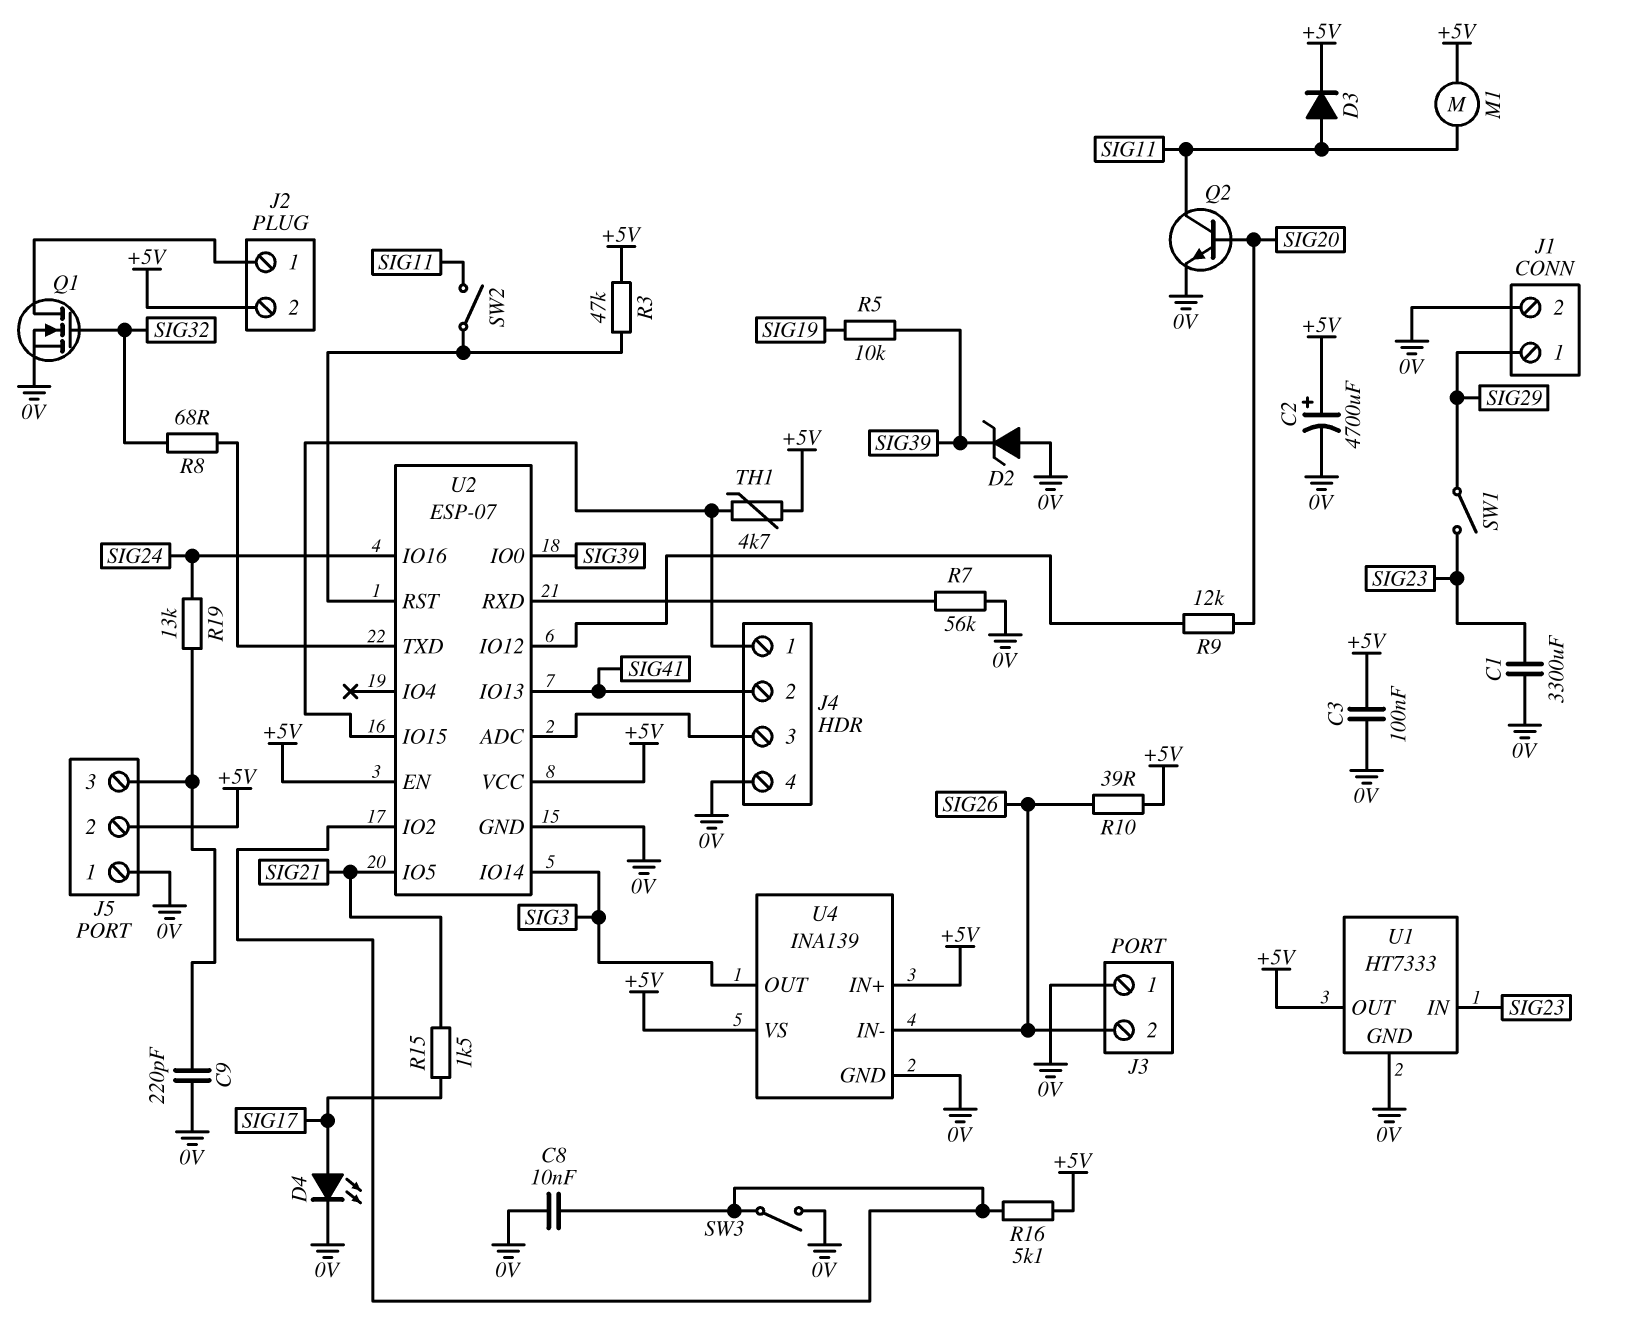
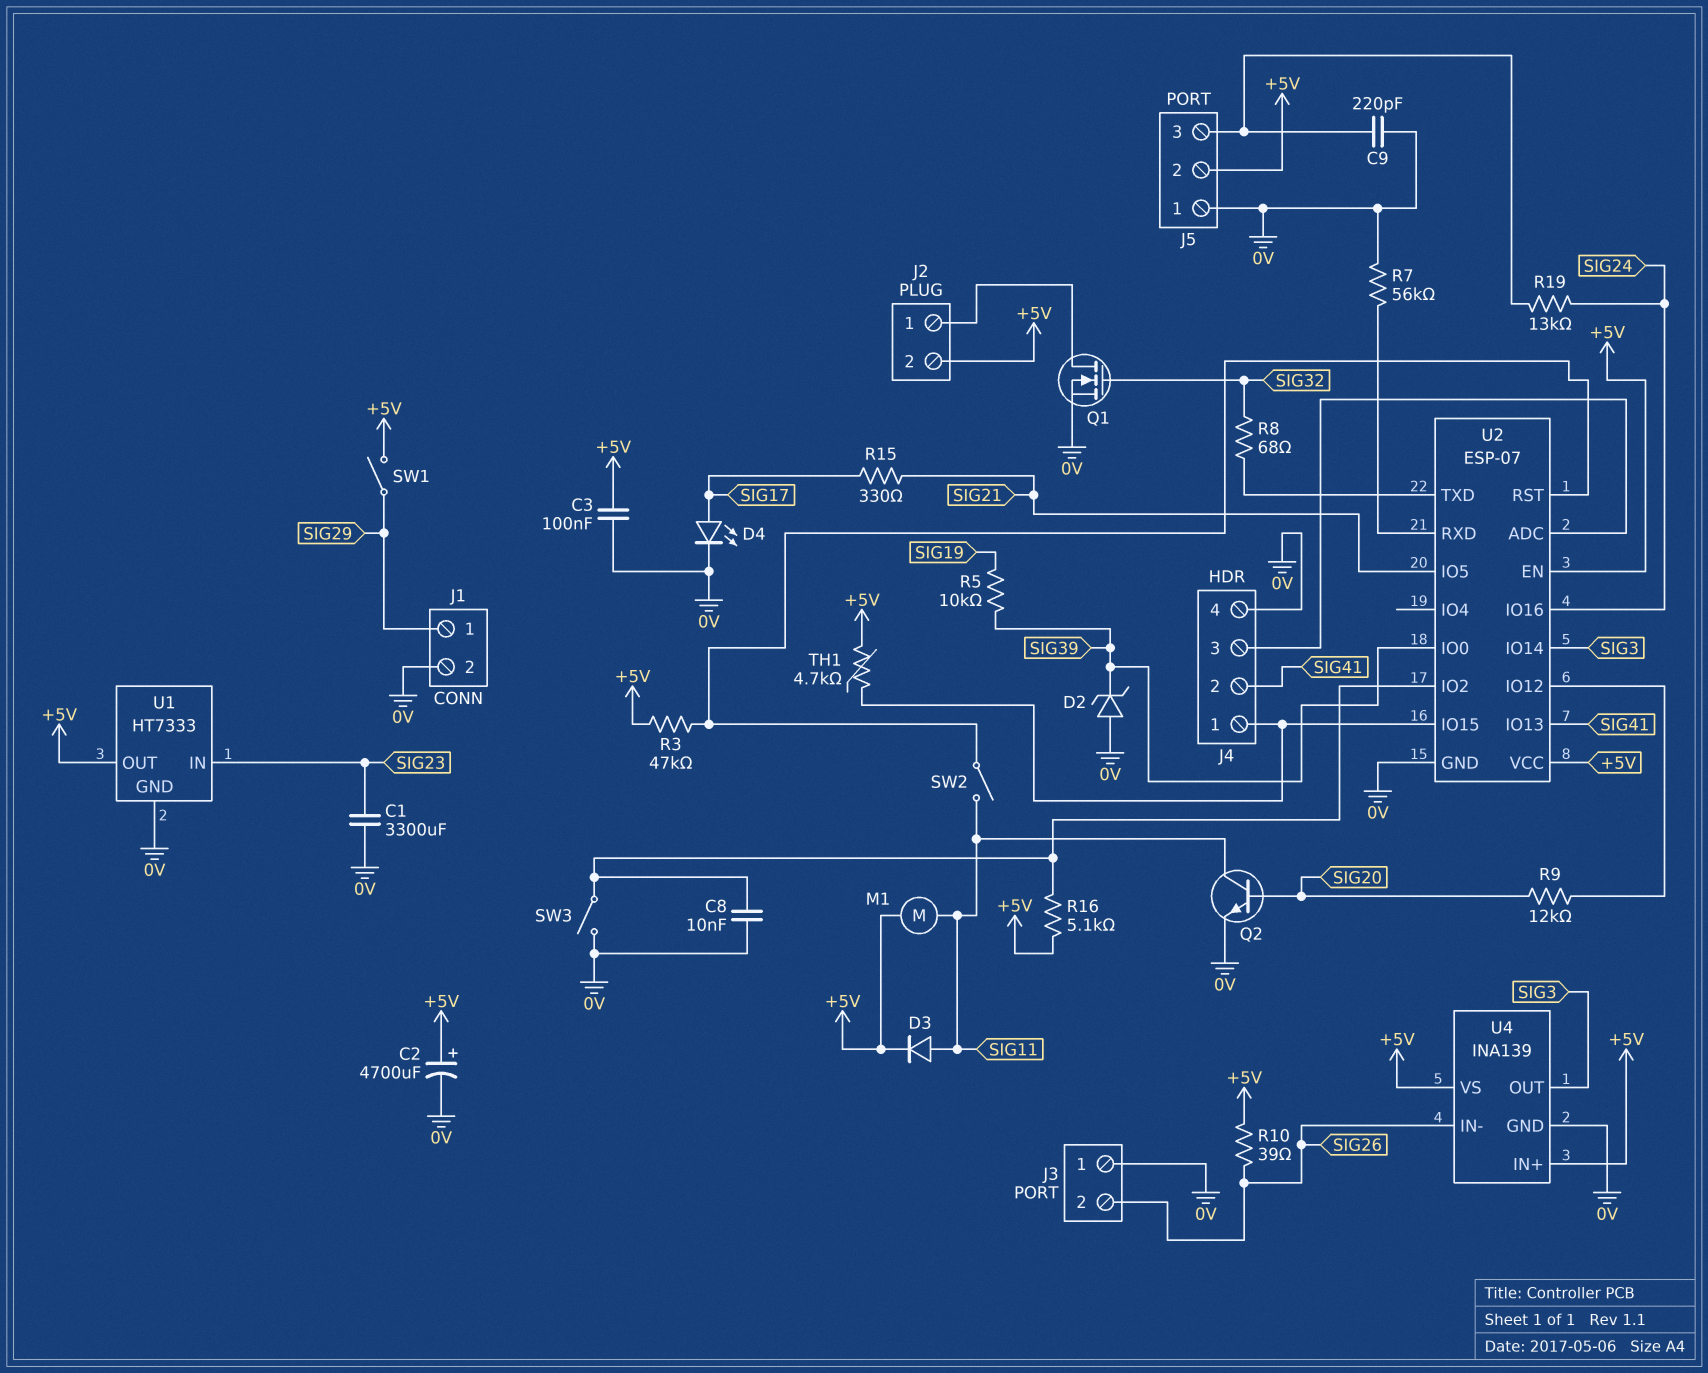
R15: 1.5k (SIG17, SIG21) -> 330 (SIG17, SIG21)
SW1: switch (SIG23, SIG29) -> switch (+5V, SIG29)

